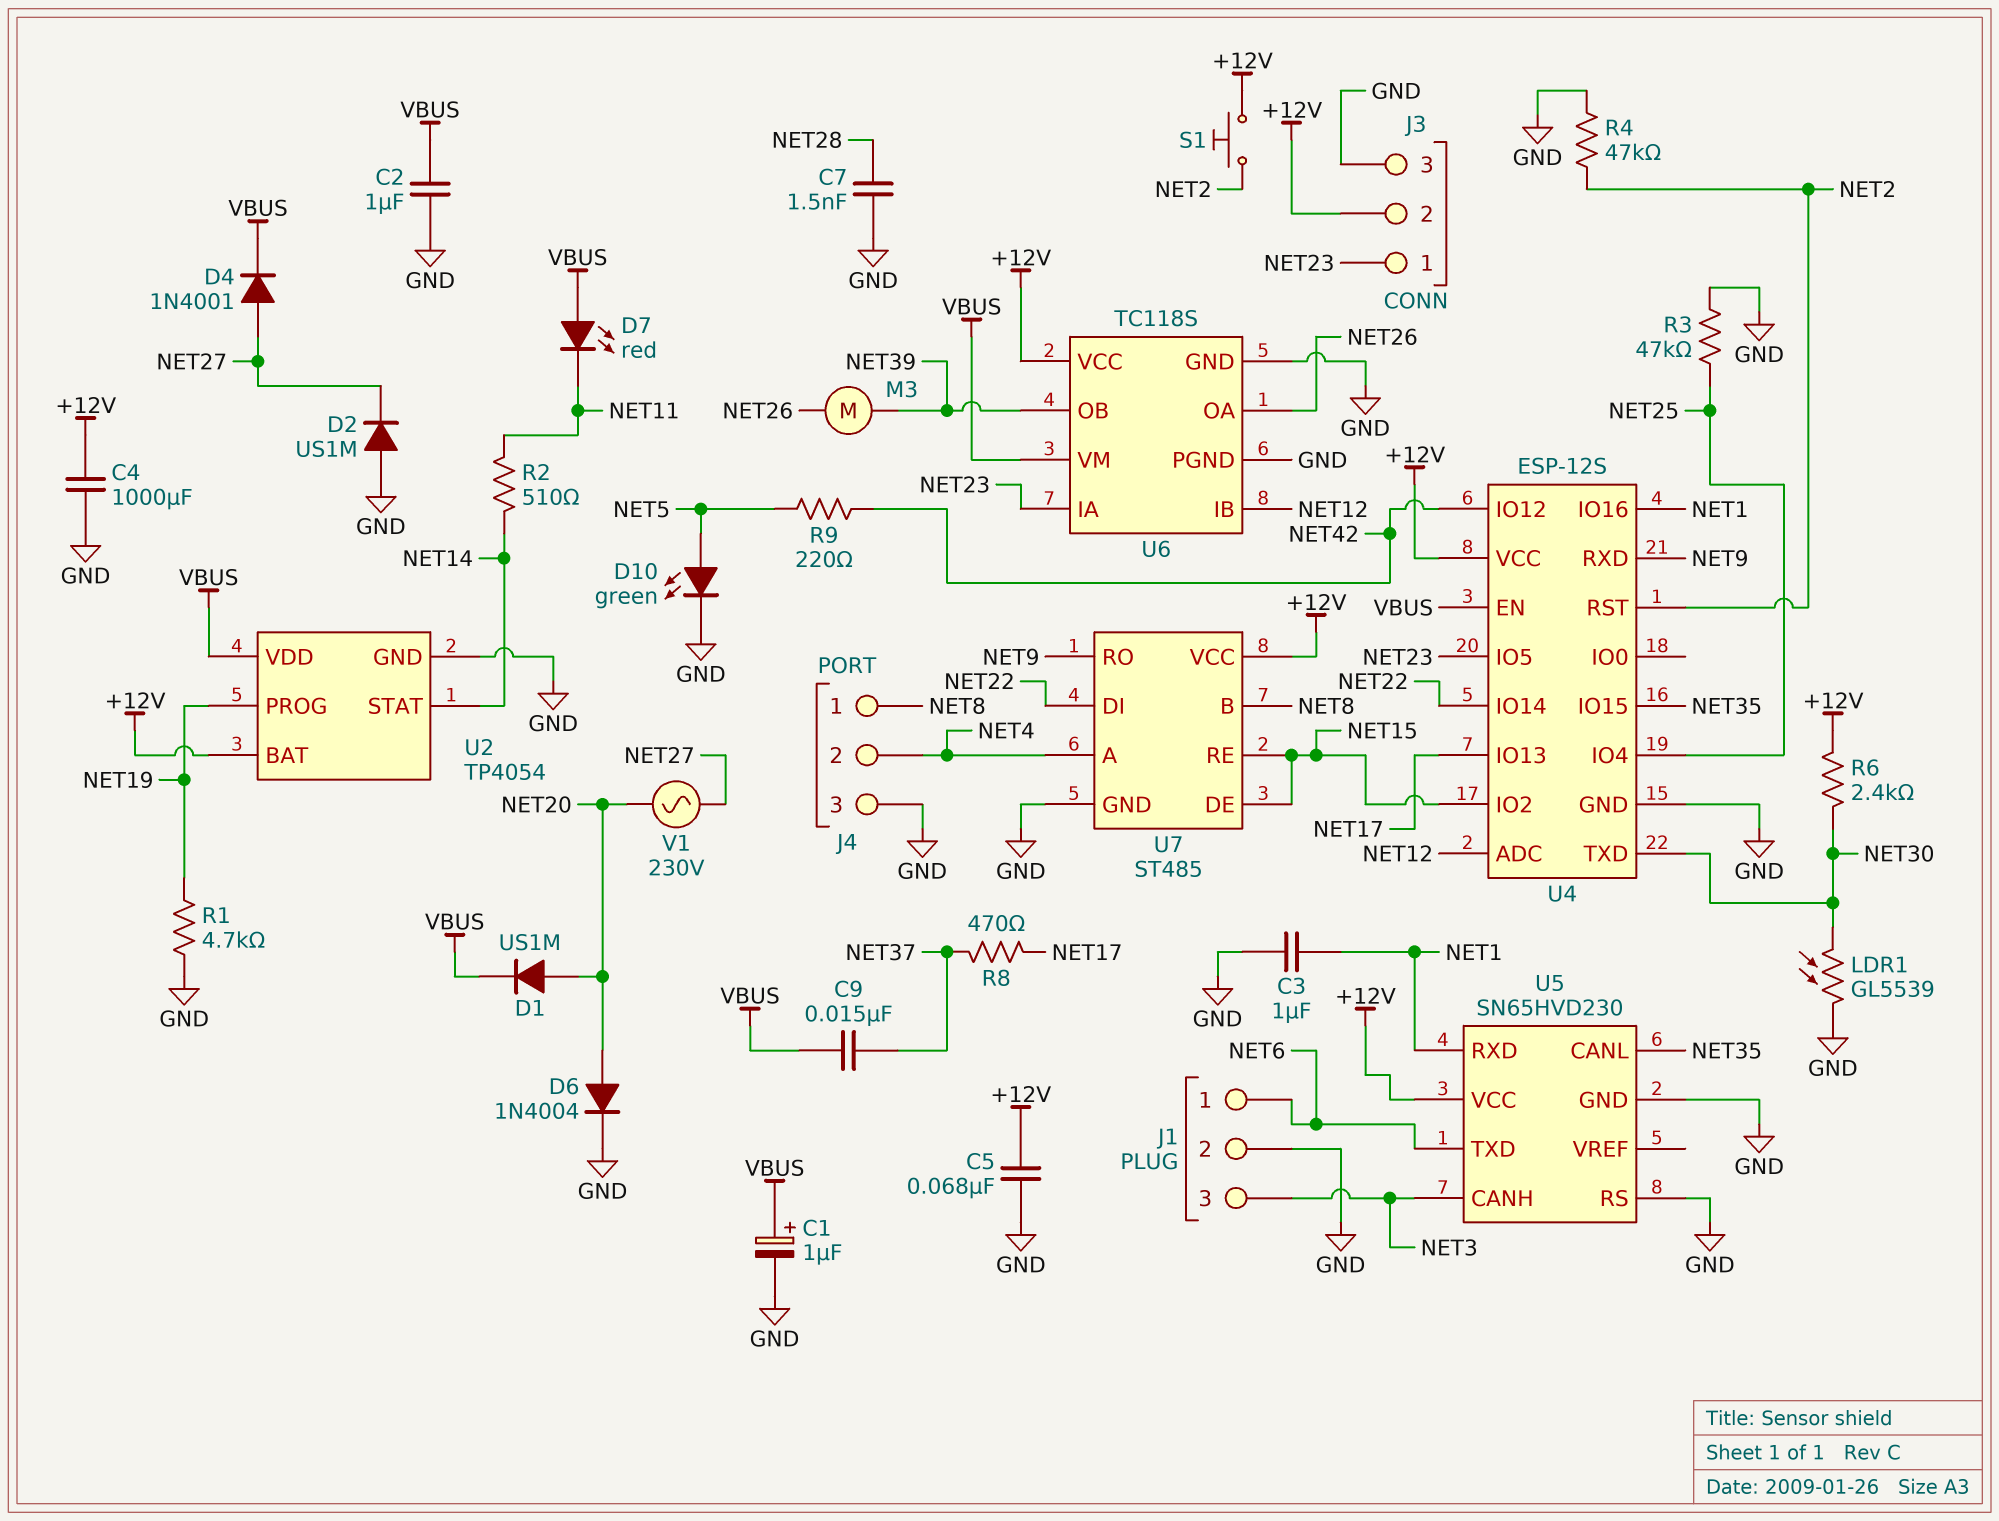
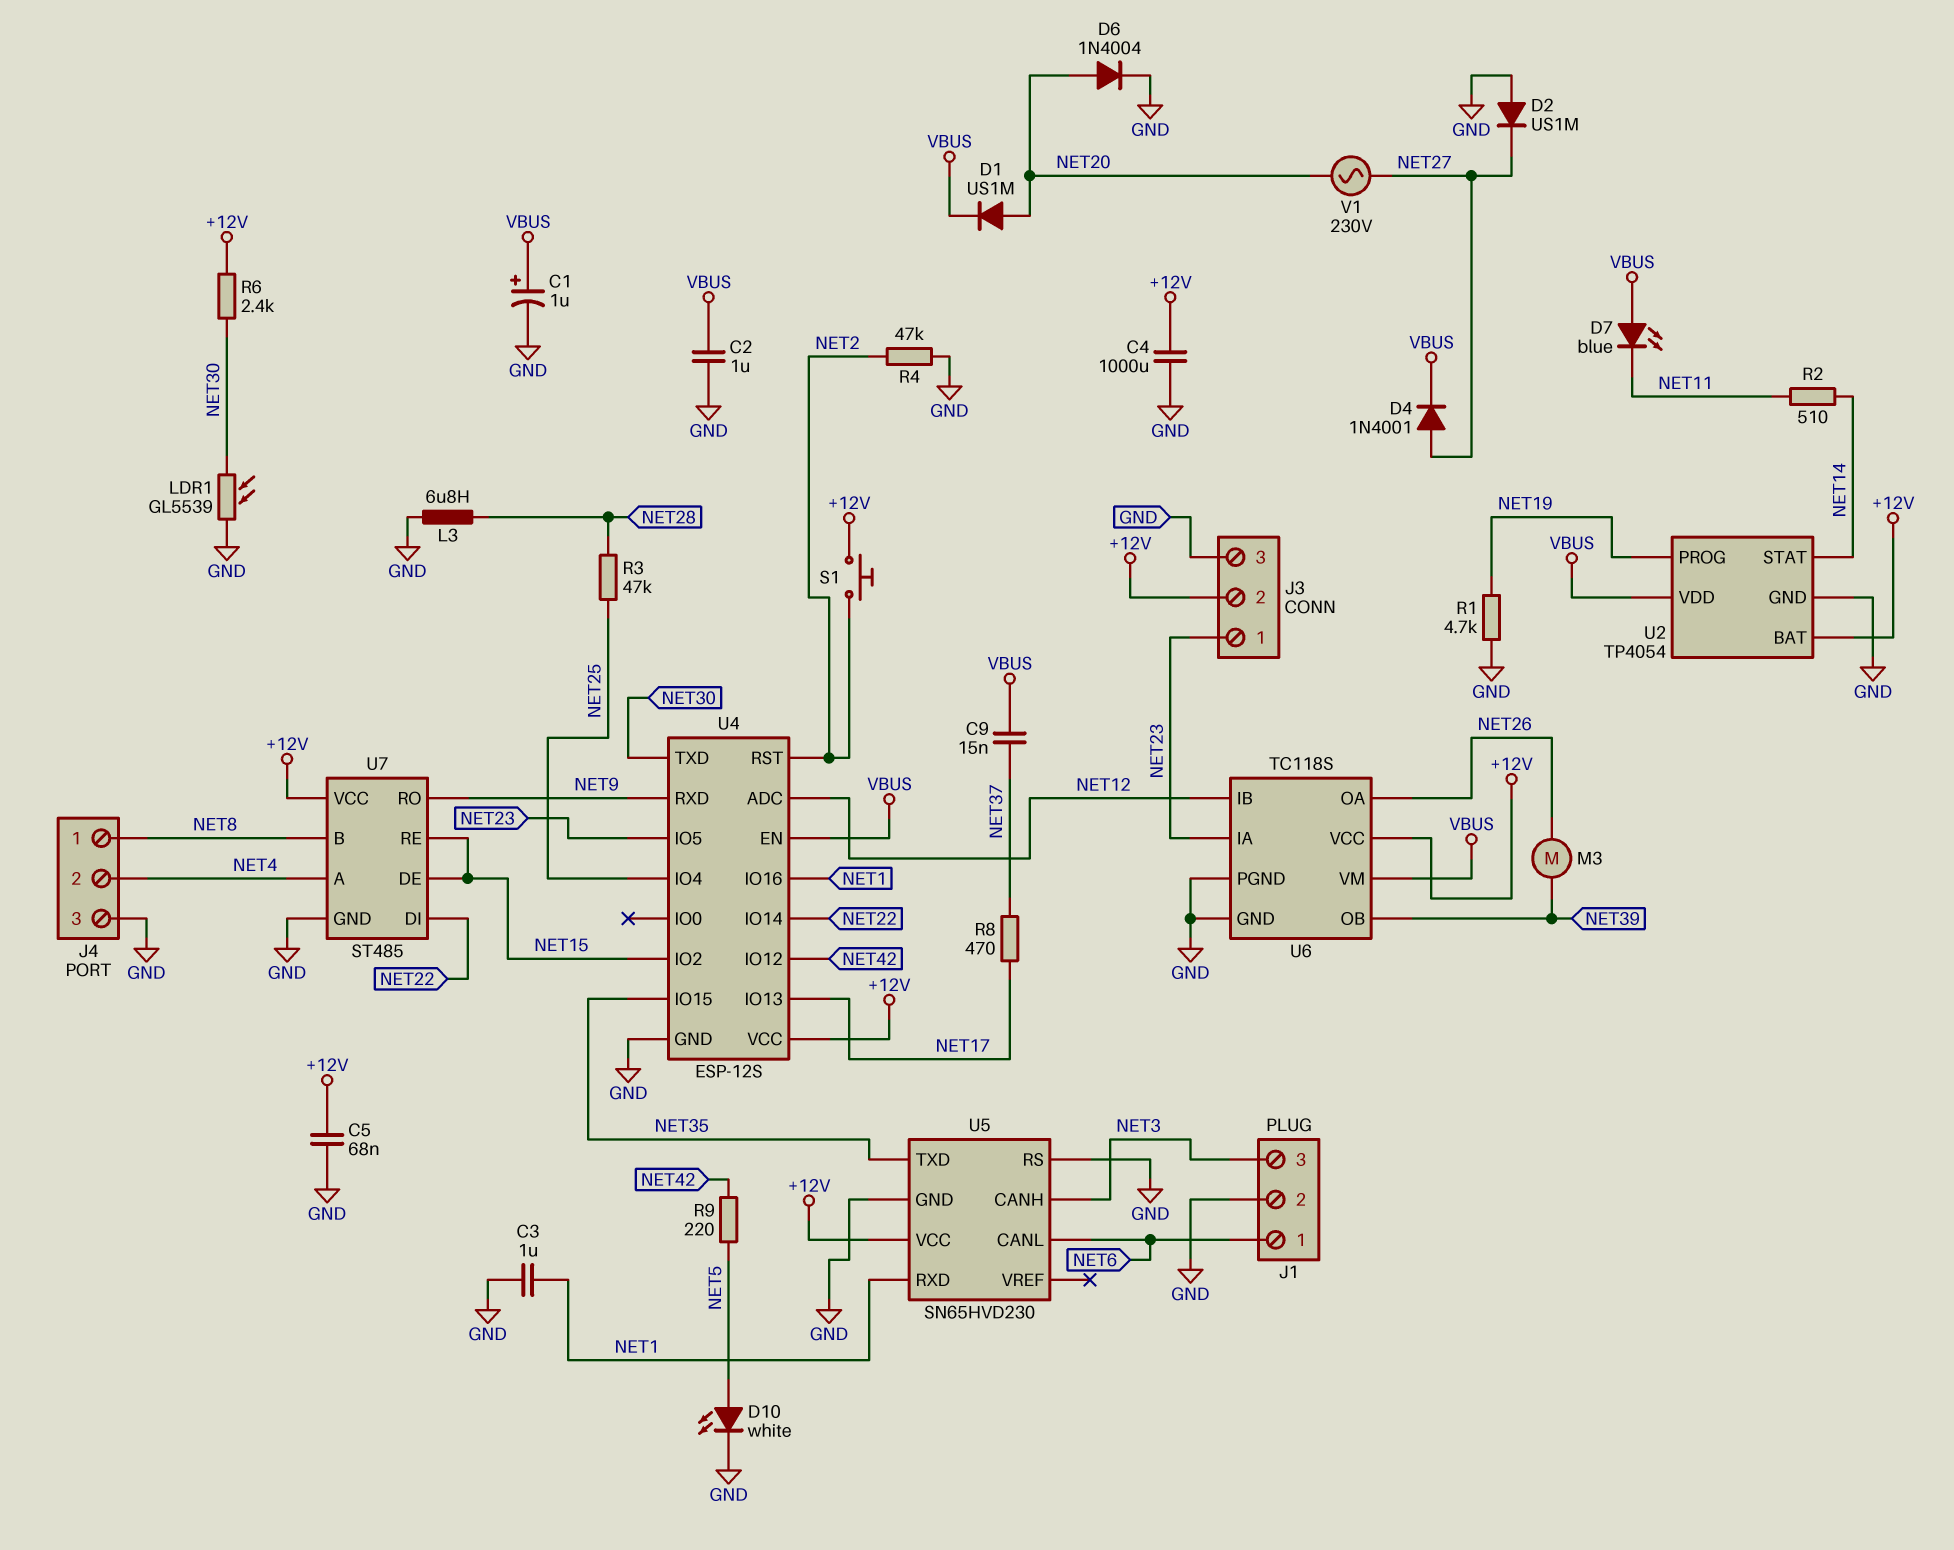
C7: 1.5nF (GND, NET28) -> none
D7: LED red (A VBUS, K NET11) -> LED blue (A VBUS, K NET11)
D10: LED green (A NET5, K GND) -> LED white (A NET5, K GND)
L3: none -> 6.8uH (GND, NET28)
R3: 47k (GND, NET25) -> 47k (NET25, NET28)
U5 pin CANL: NET35 -> NET6
U5 pin TXD: NET6 -> NET35

